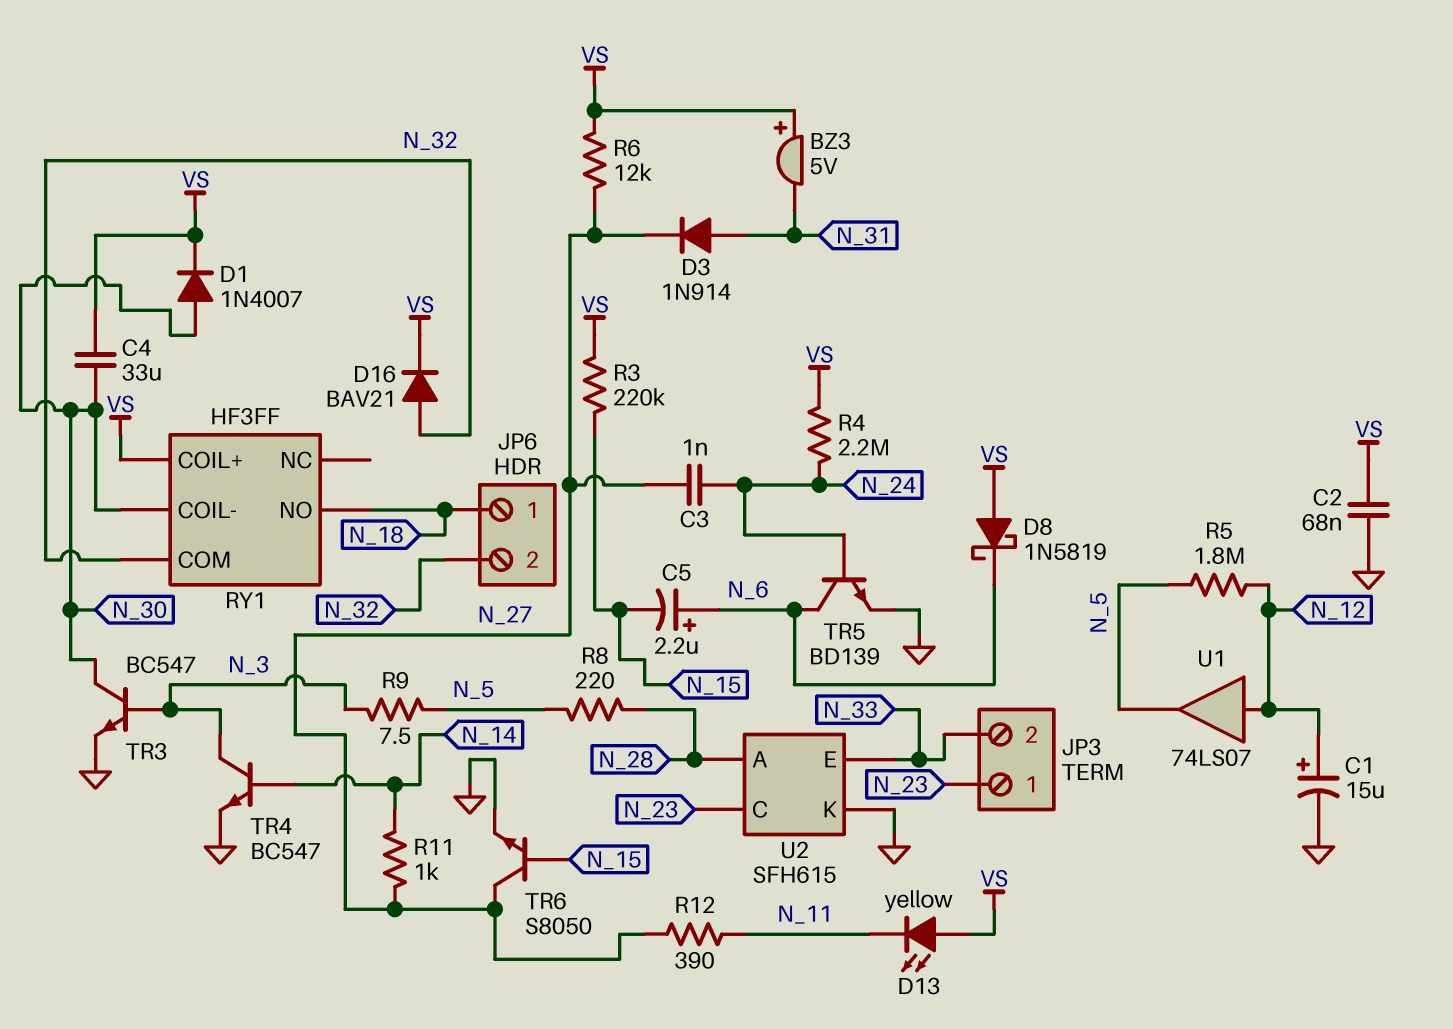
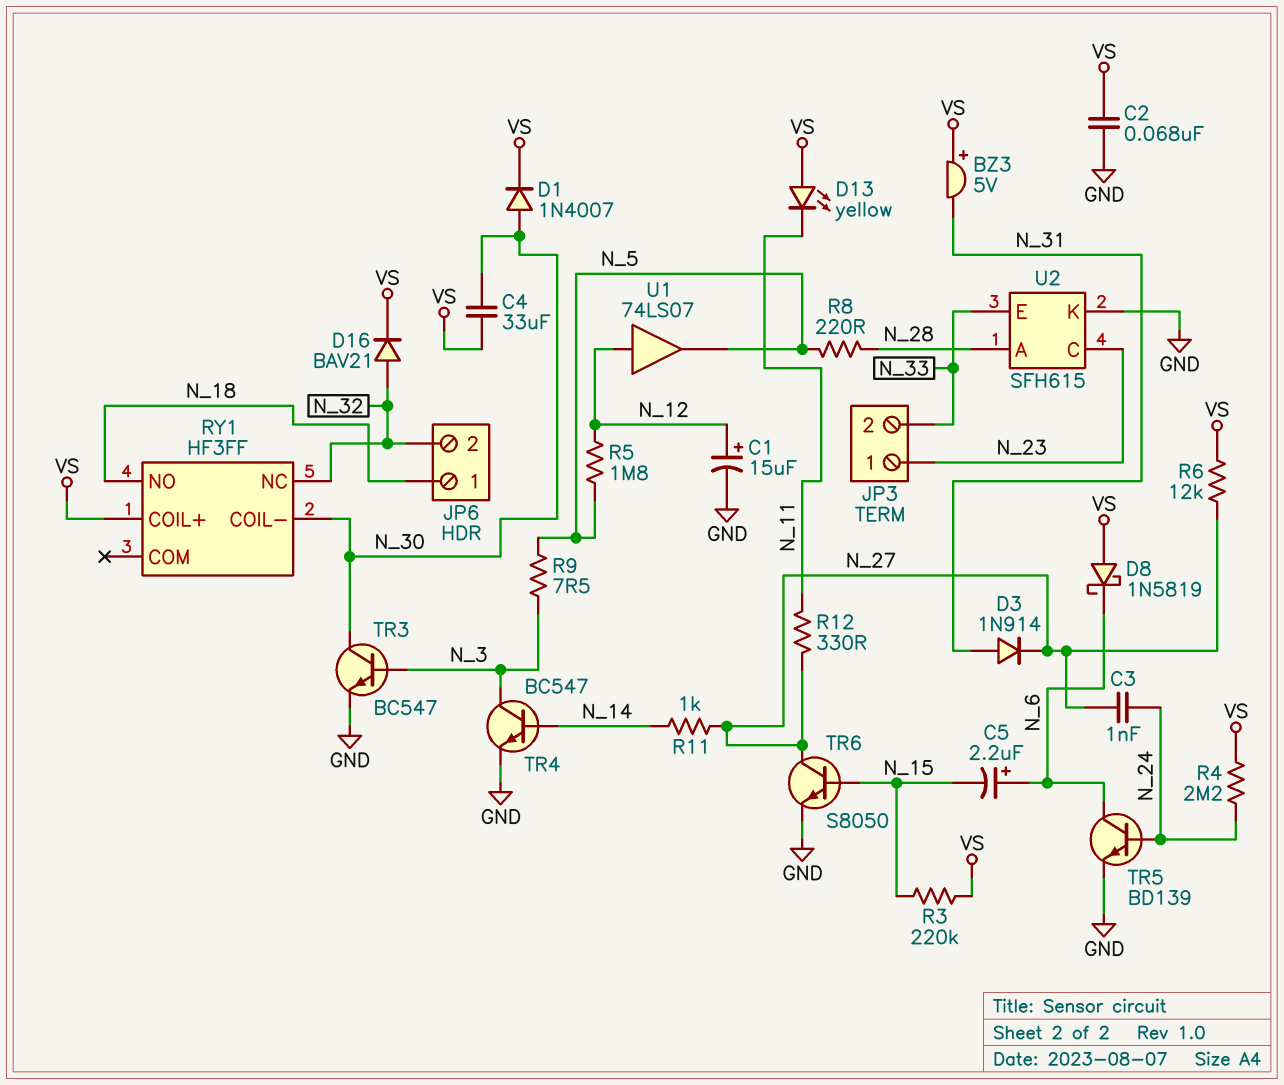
R12: 390 (N_11, N_27) -> 330 (N_11, N_27)
RY1 pin COM: N_32 -> none
RY1 pin NC: none -> N_32

